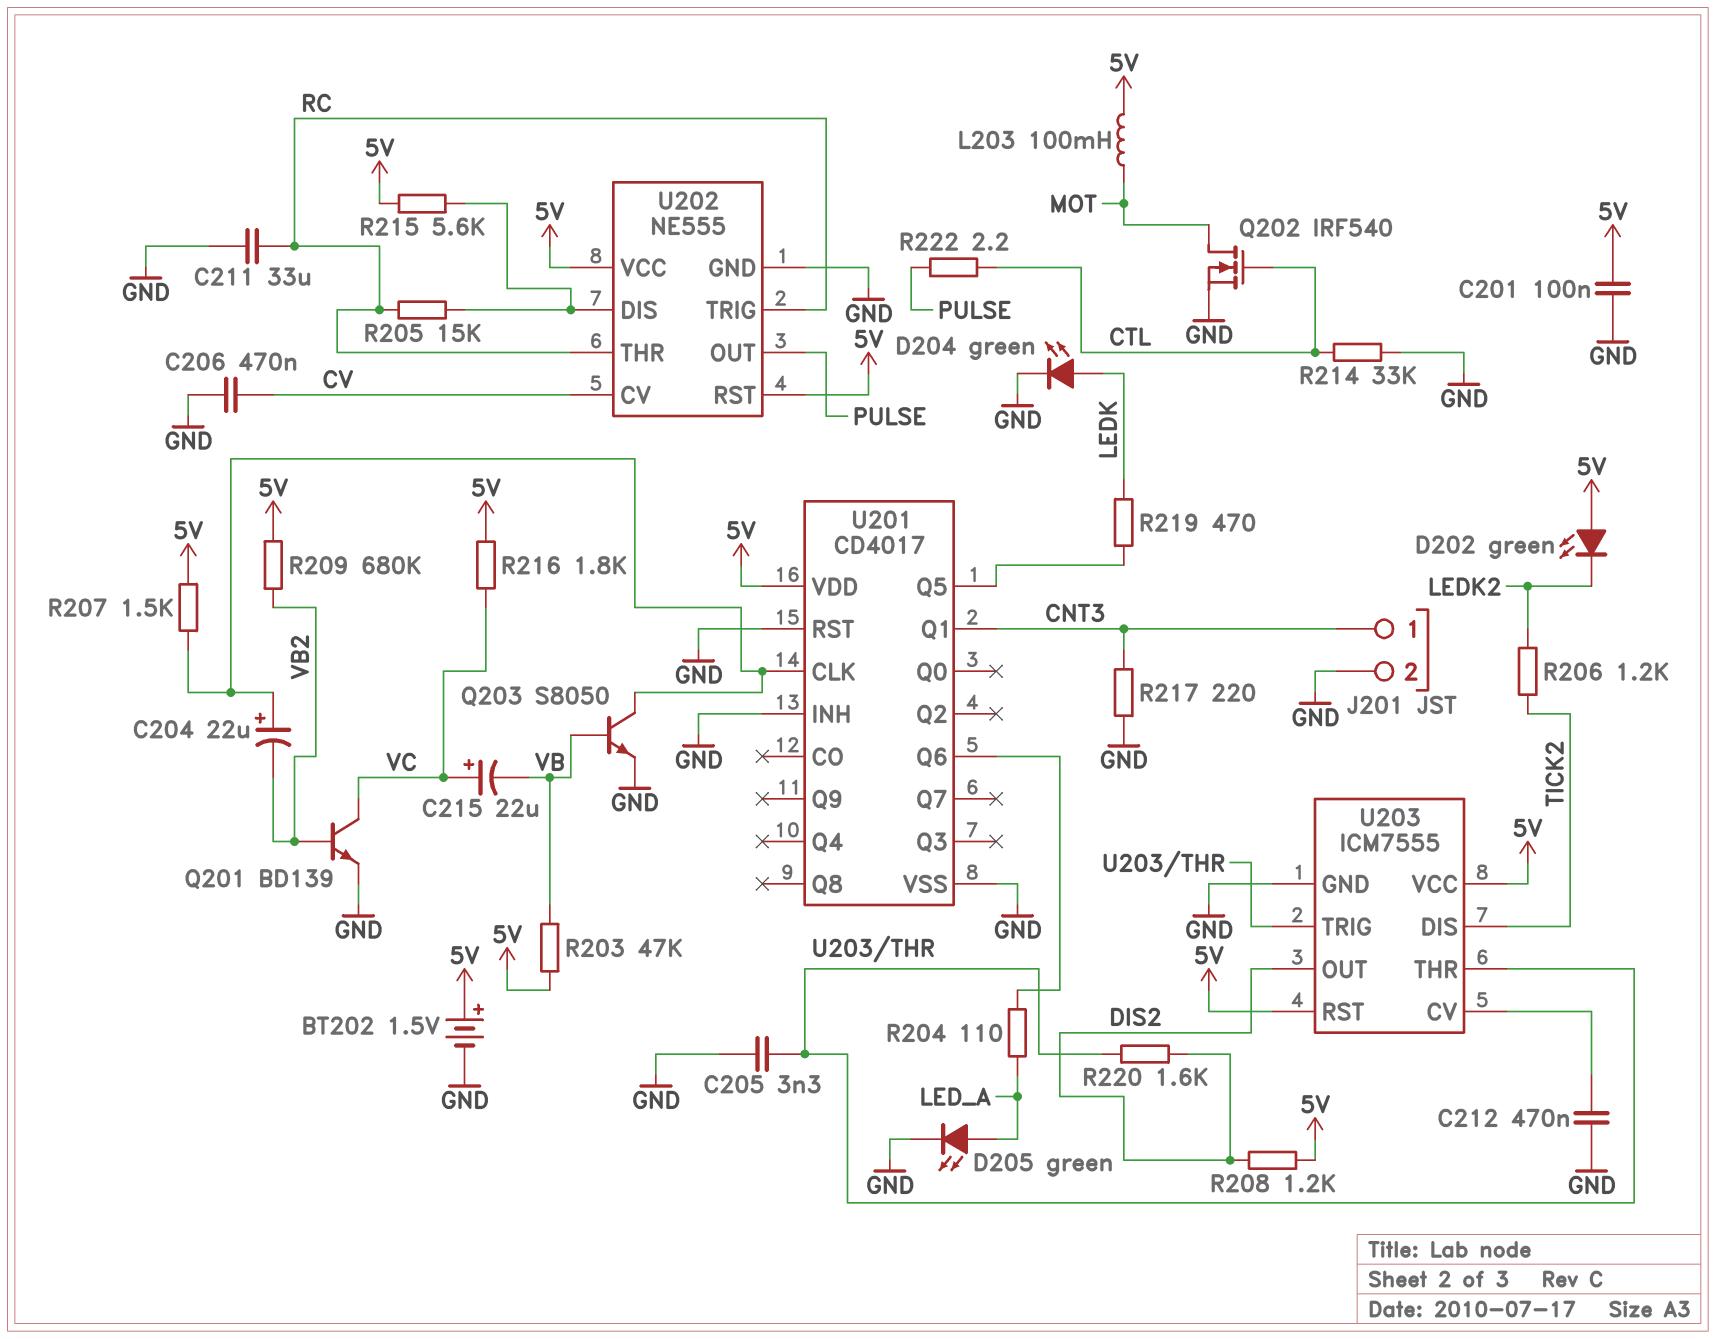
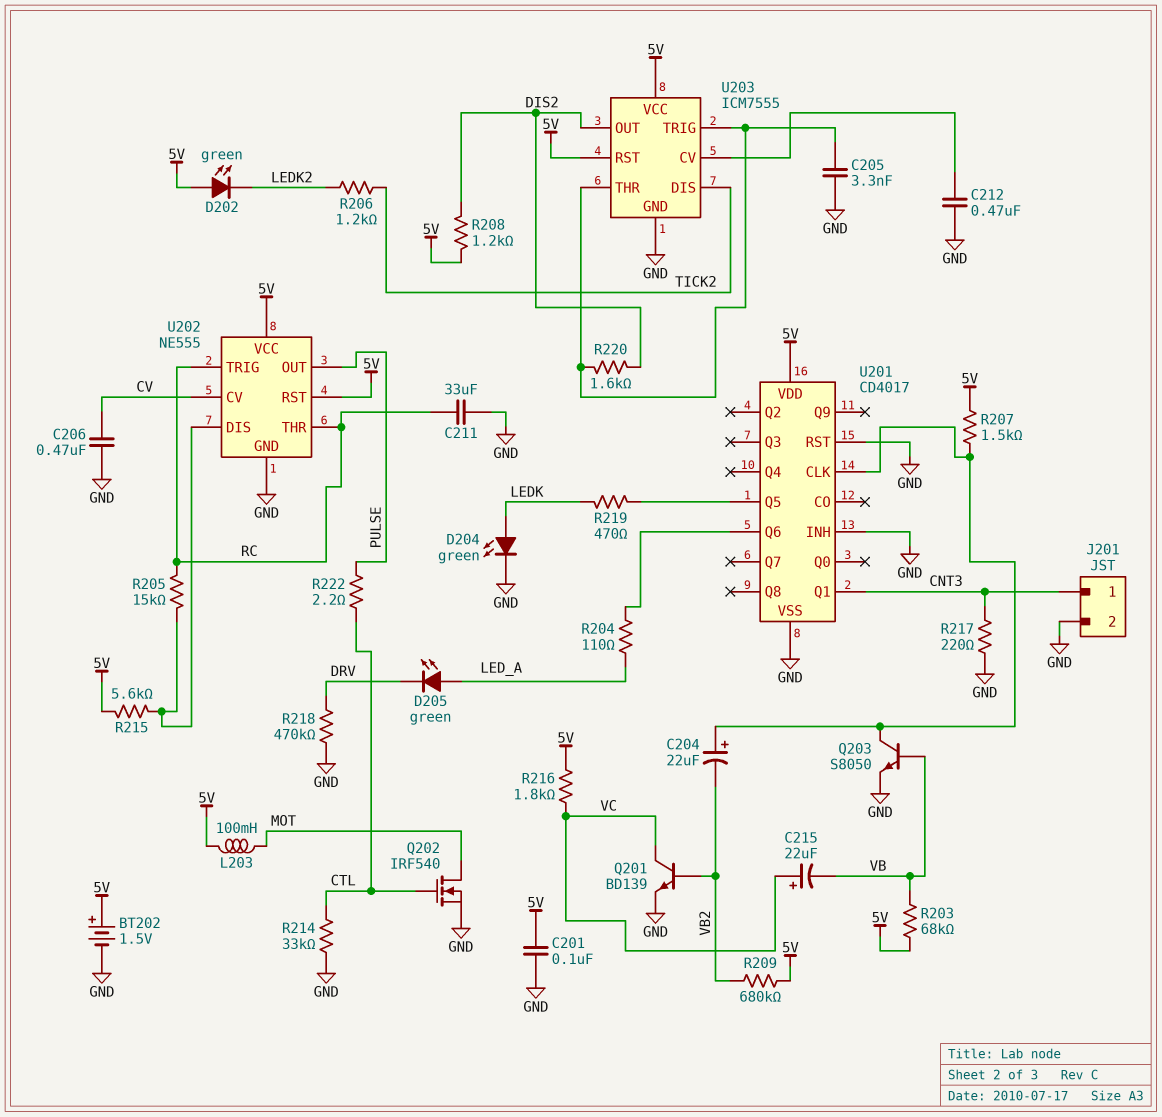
D205: LED green (A LED_A, K GND) -> LED green (A LED_A, K DRV)
R203: 47k (5V, VB) -> 68k (5V, VB)
R218: none -> 470k (DRV, GND)

